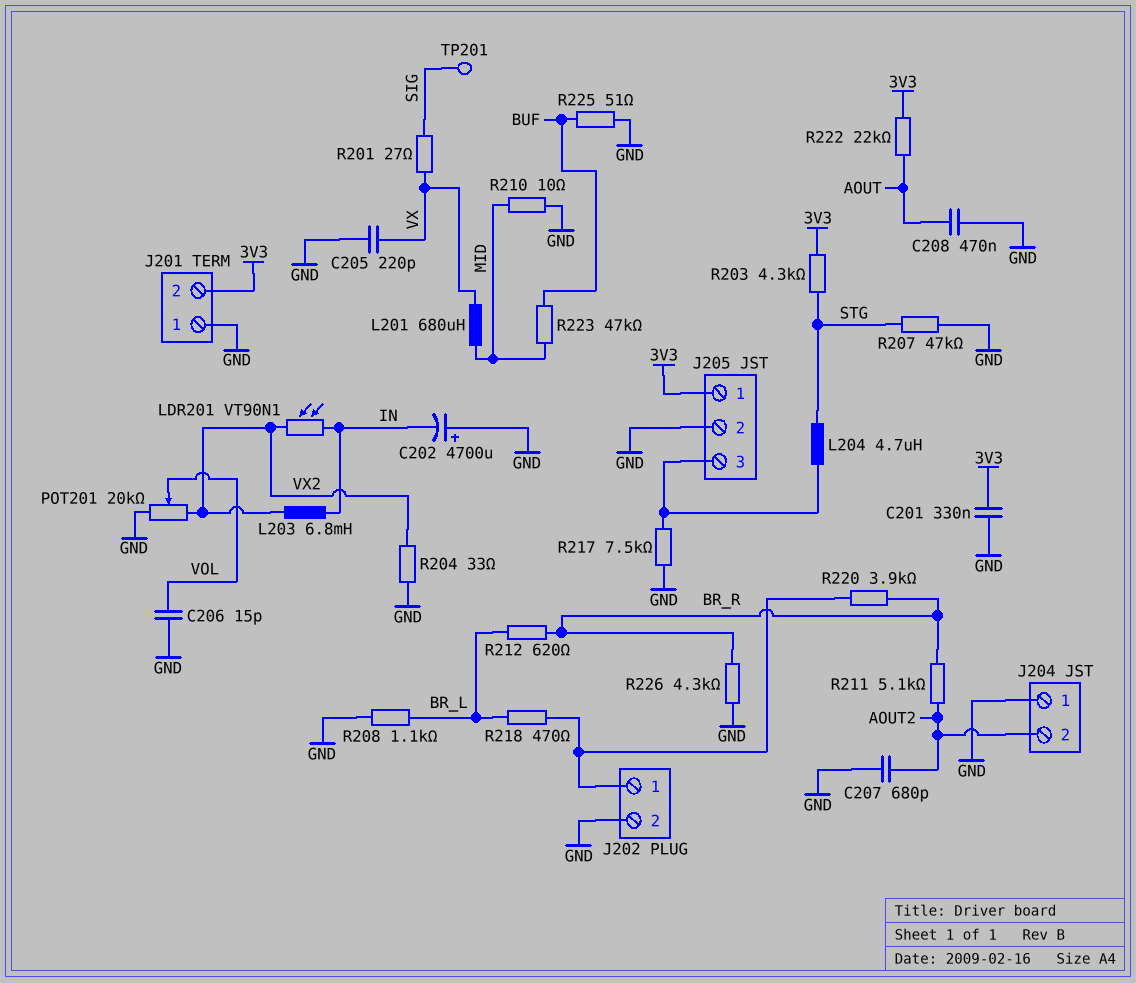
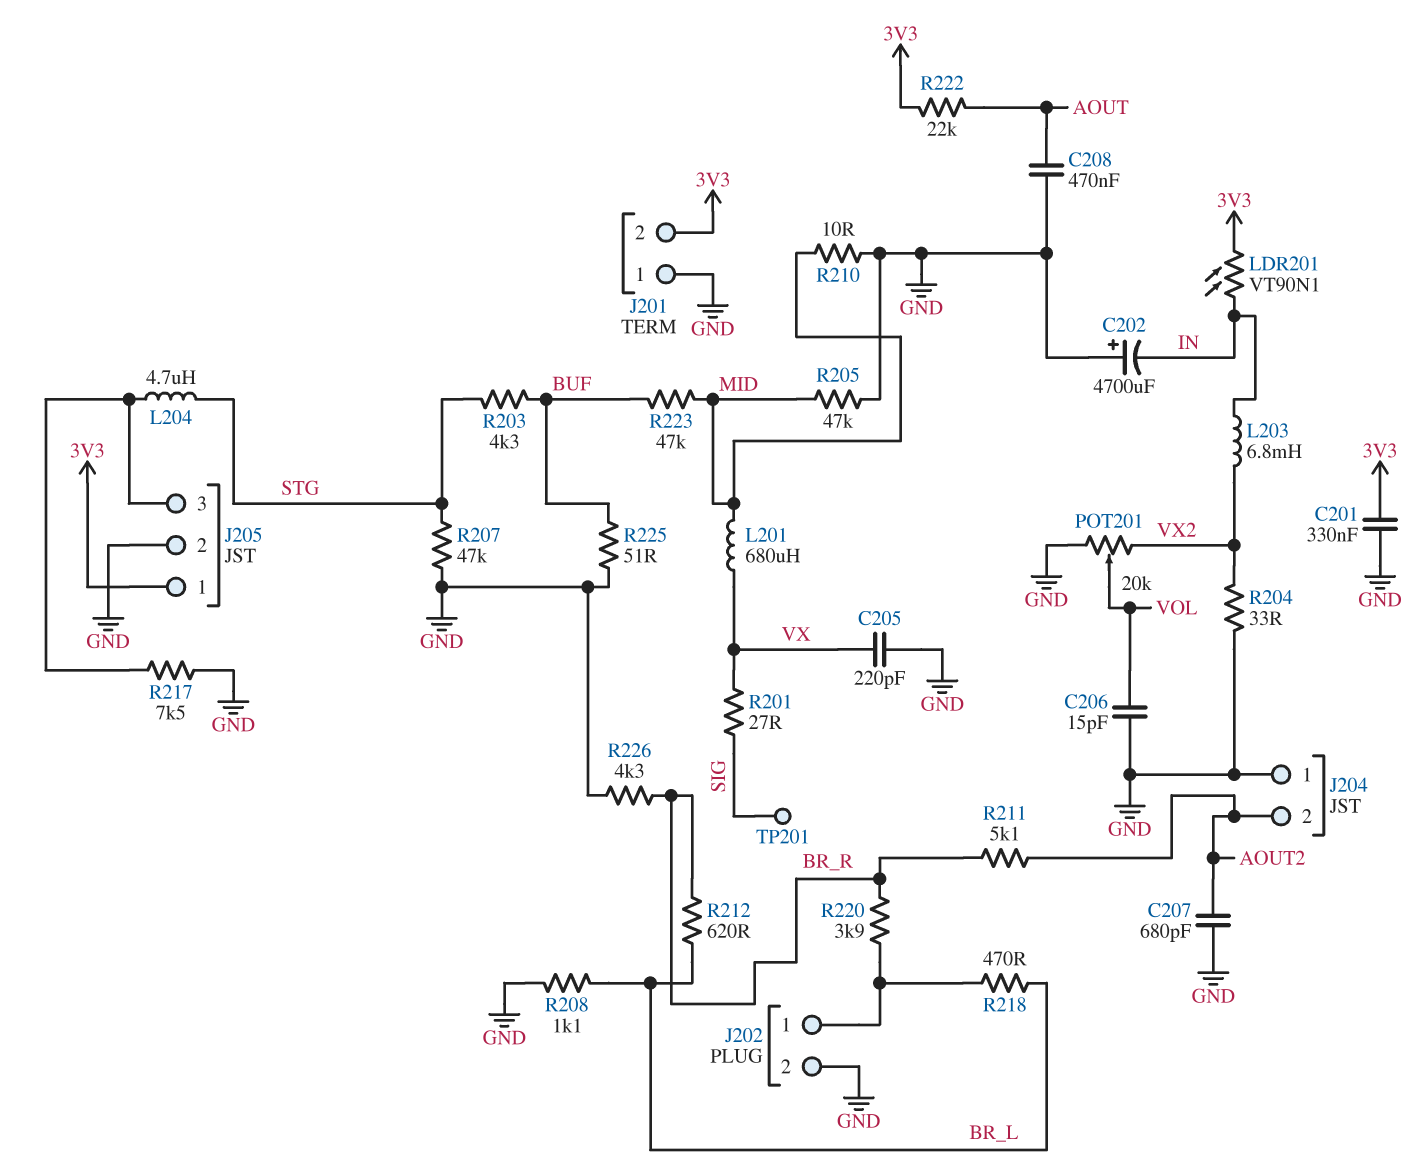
LDR201: VT90N1 (IN, VX2) -> VT90N1 (3V3, IN)
R203: 4.3k (3V3, STG) -> 4.3k (BUF, STG)
R205: none -> 47k (GND, MID)

